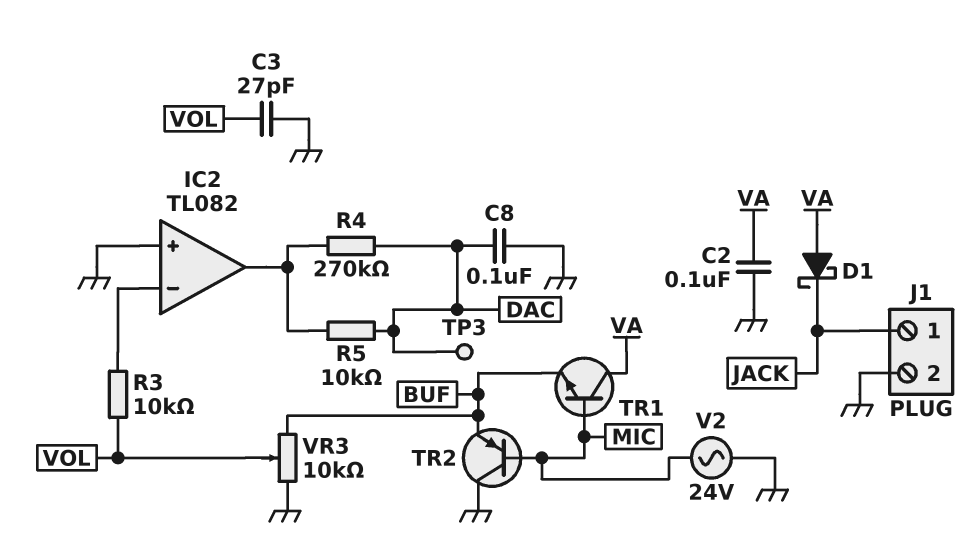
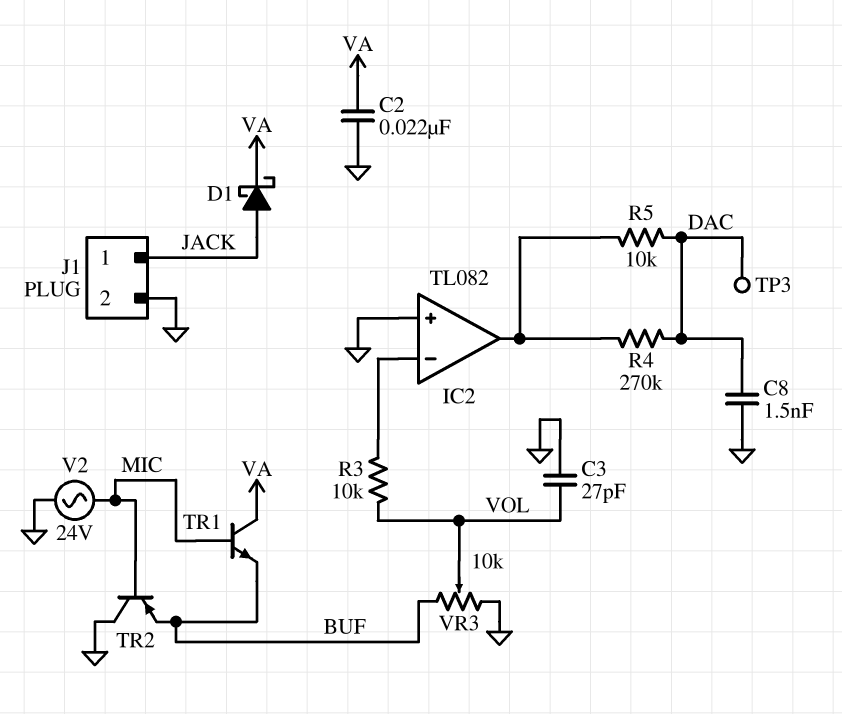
C2: 100nF (GND, VA) -> 22nF (GND, VA)
C8: 100nF (DAC, GND) -> 1.5nF (DAC, GND)
D1: schottky (A VA, K JACK) -> schottky (A JACK, K VA)

